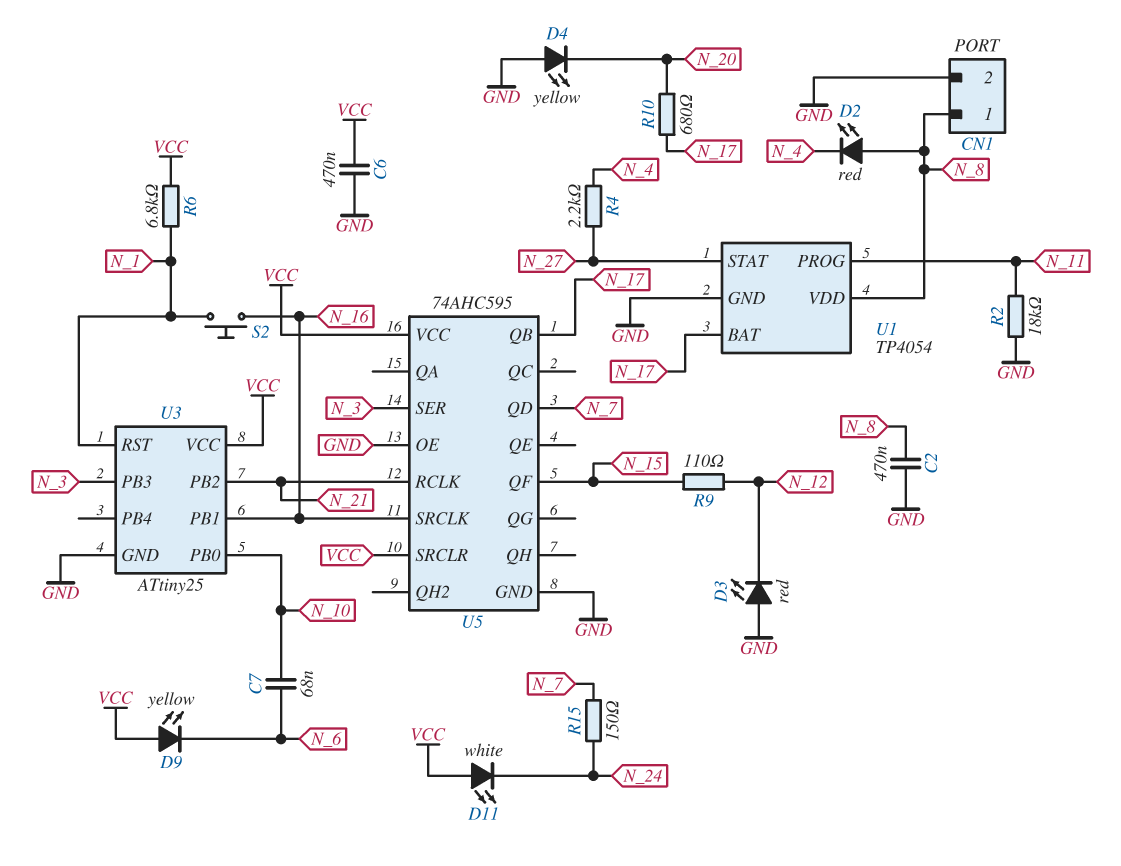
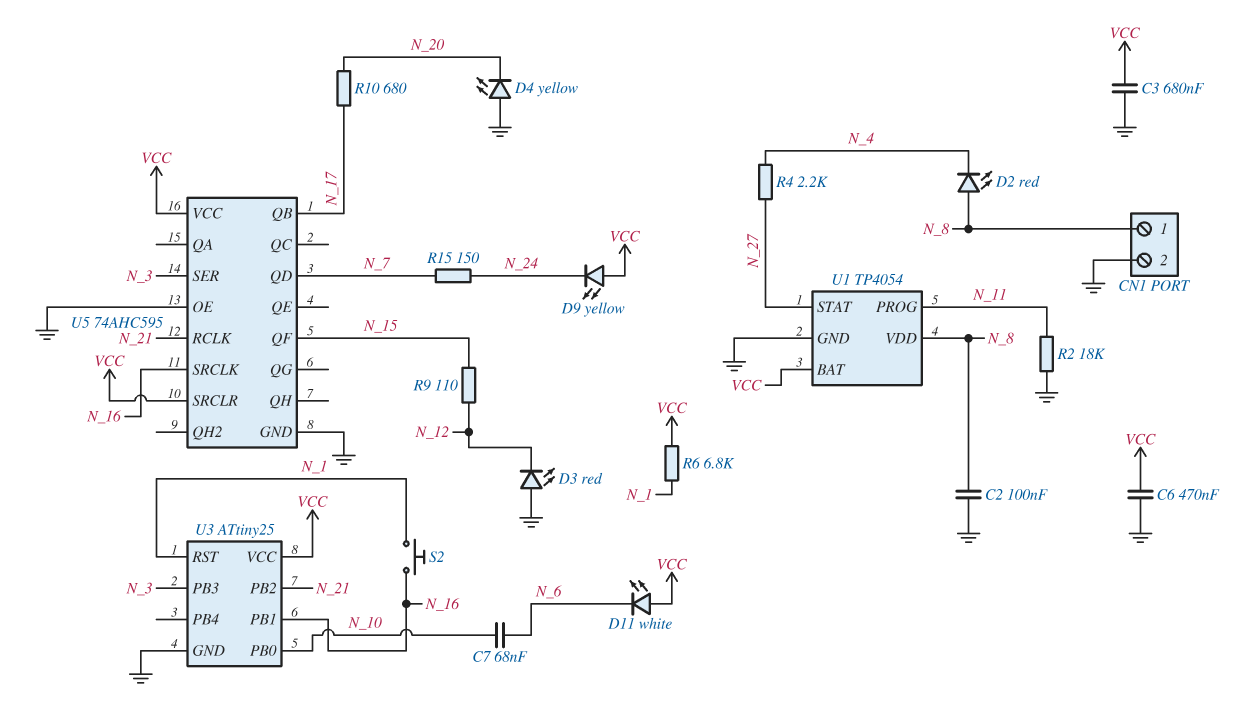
C2: 470nF (GND, N_8) -> 100nF (GND, N_8)
C3: none -> 680nF (GND, VCC)
D9: LED yellow (A VCC, K N_6) -> LED yellow (A VCC, K N_24)
D11: LED white (A VCC, K N_24) -> LED white (A VCC, K N_6)
U1 pin BAT: N_17 -> VCC

